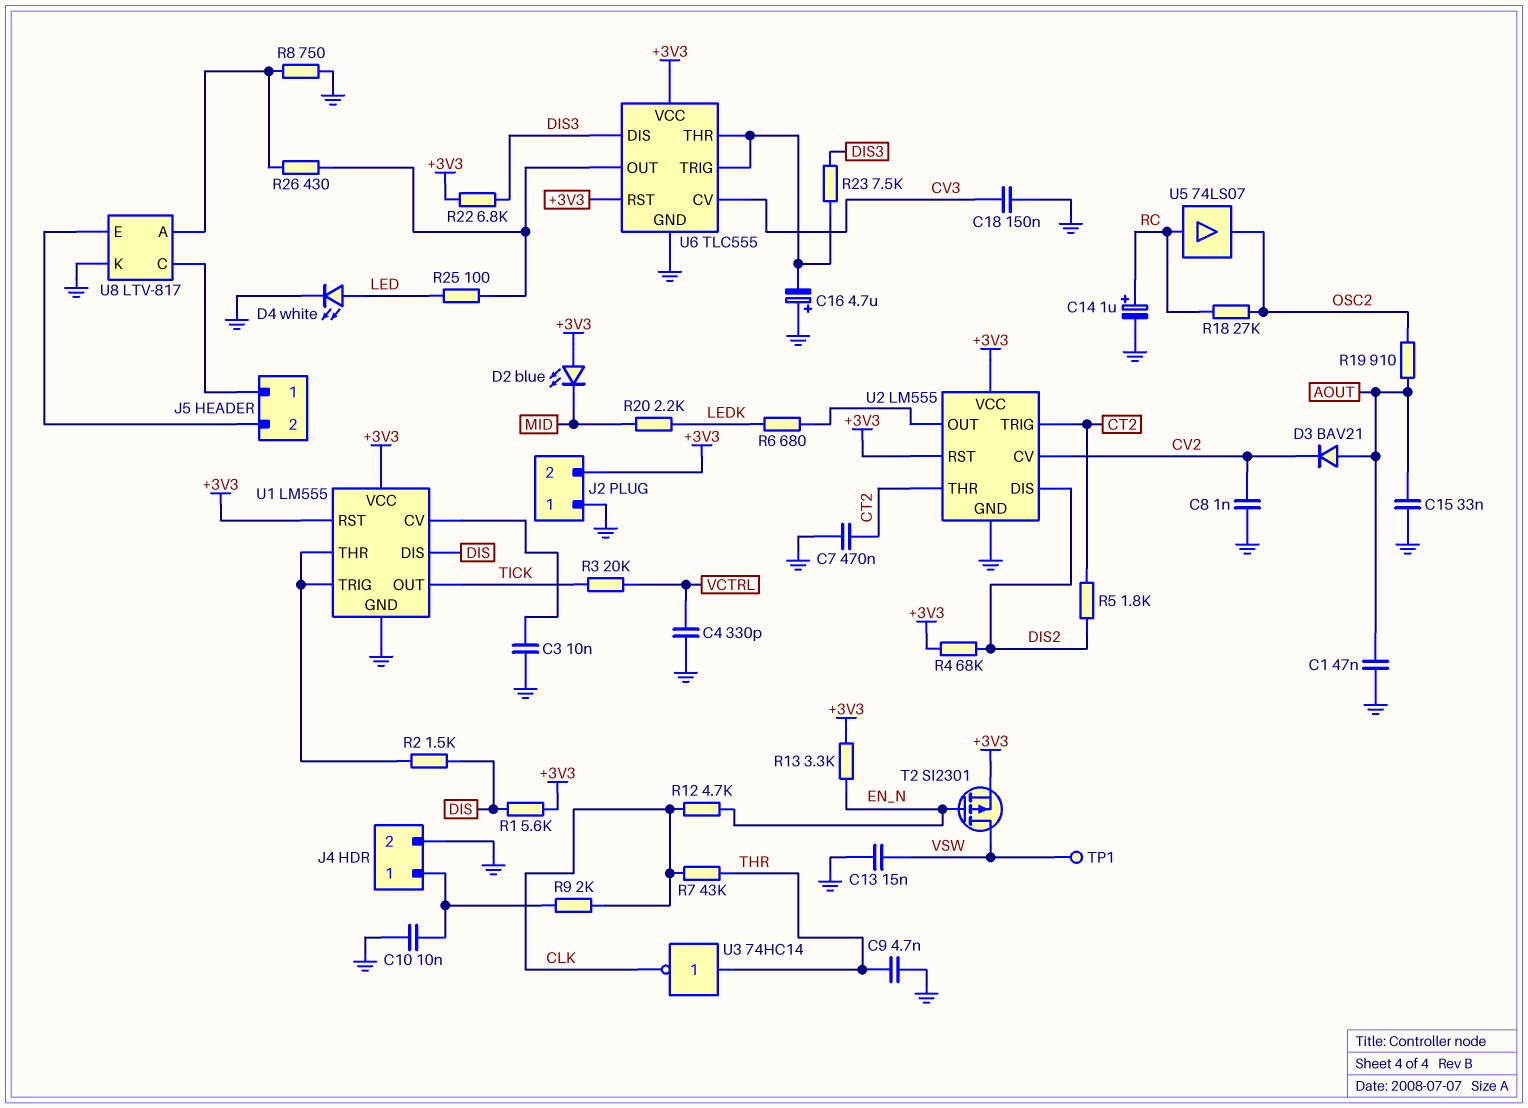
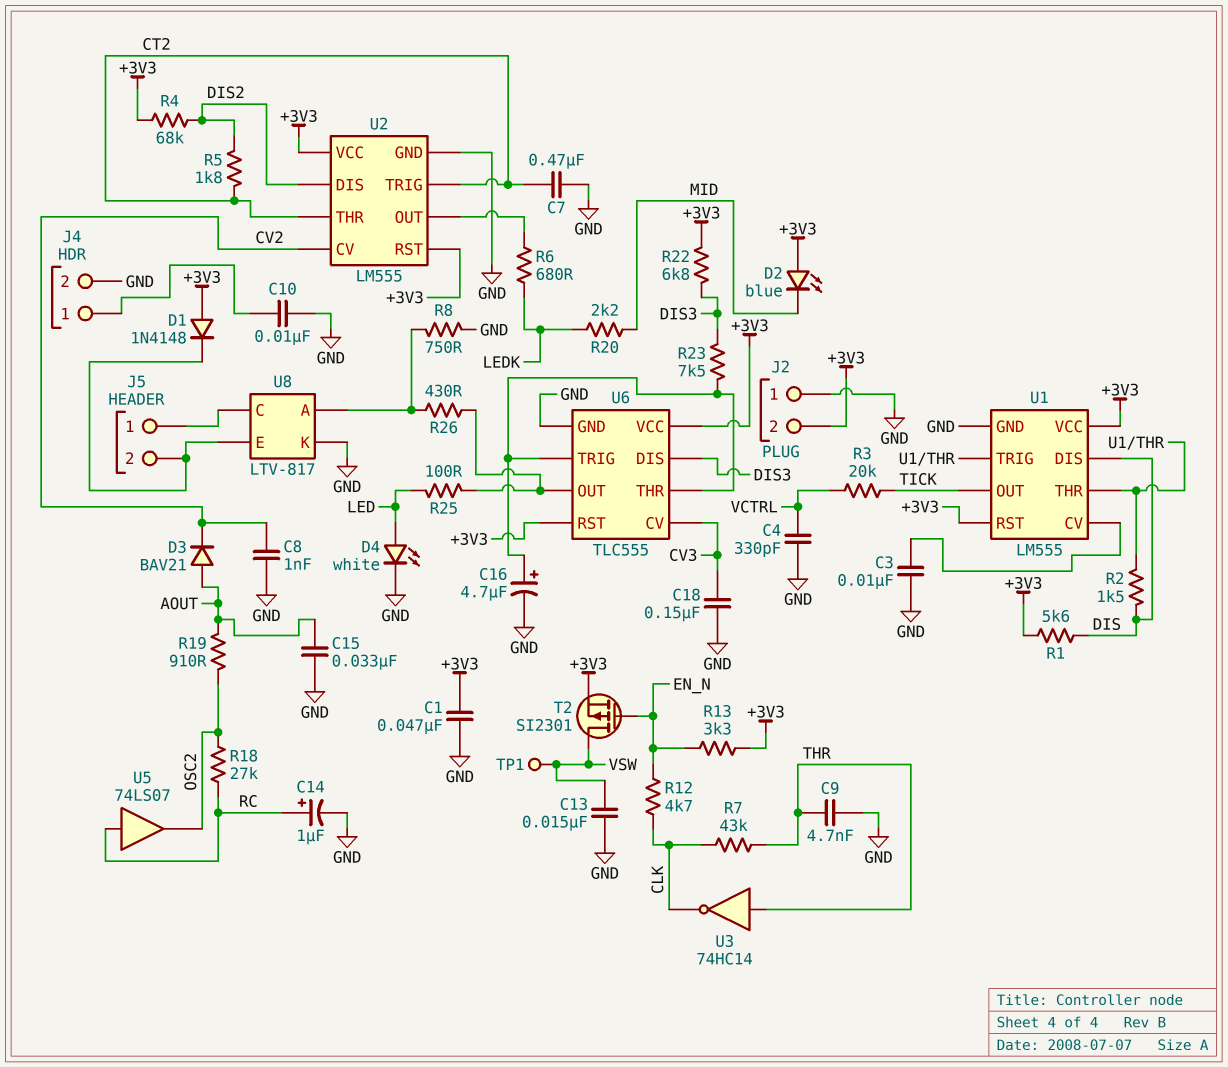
C1: 47nF (AOUT, GND) -> 47nF (+3V3, GND)
C16: 4.7uF (plus GND, minus U6/THR) -> 4.7uF (plus U6/THR, minus GND)
D1: none -> diode 1N4148 (A +3V3, K J5/2)
R9: 2k (CLK, J4/1) -> none

